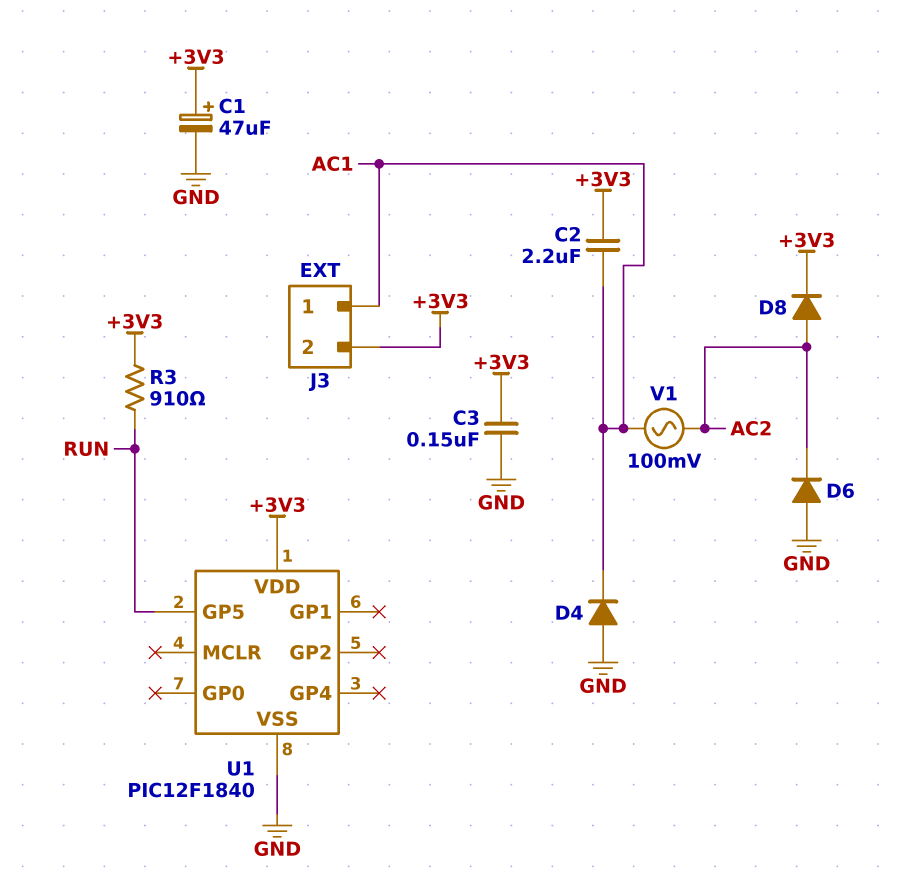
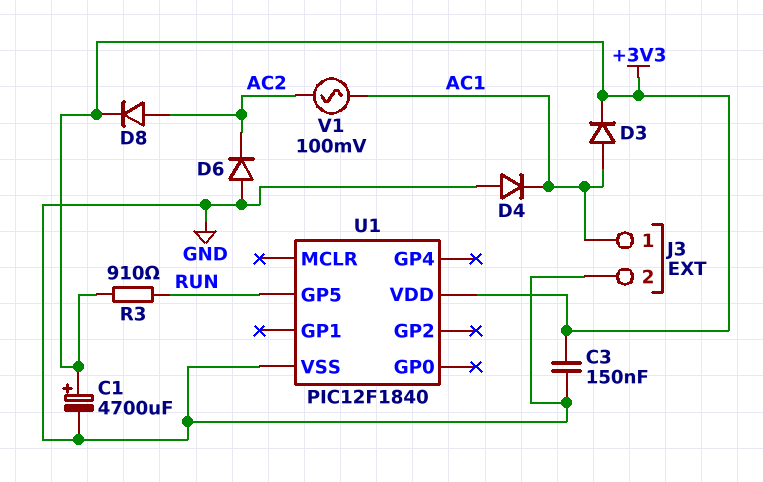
C1: 47uF (plus +3V3, minus GND) -> 4700uF (plus +3V3, minus GND)
C2: 2.2uF (+3V3, AC1) -> none
D3: none -> diode (A AC1, K +3V3)
J3 pin 2: +3V3 -> GND

